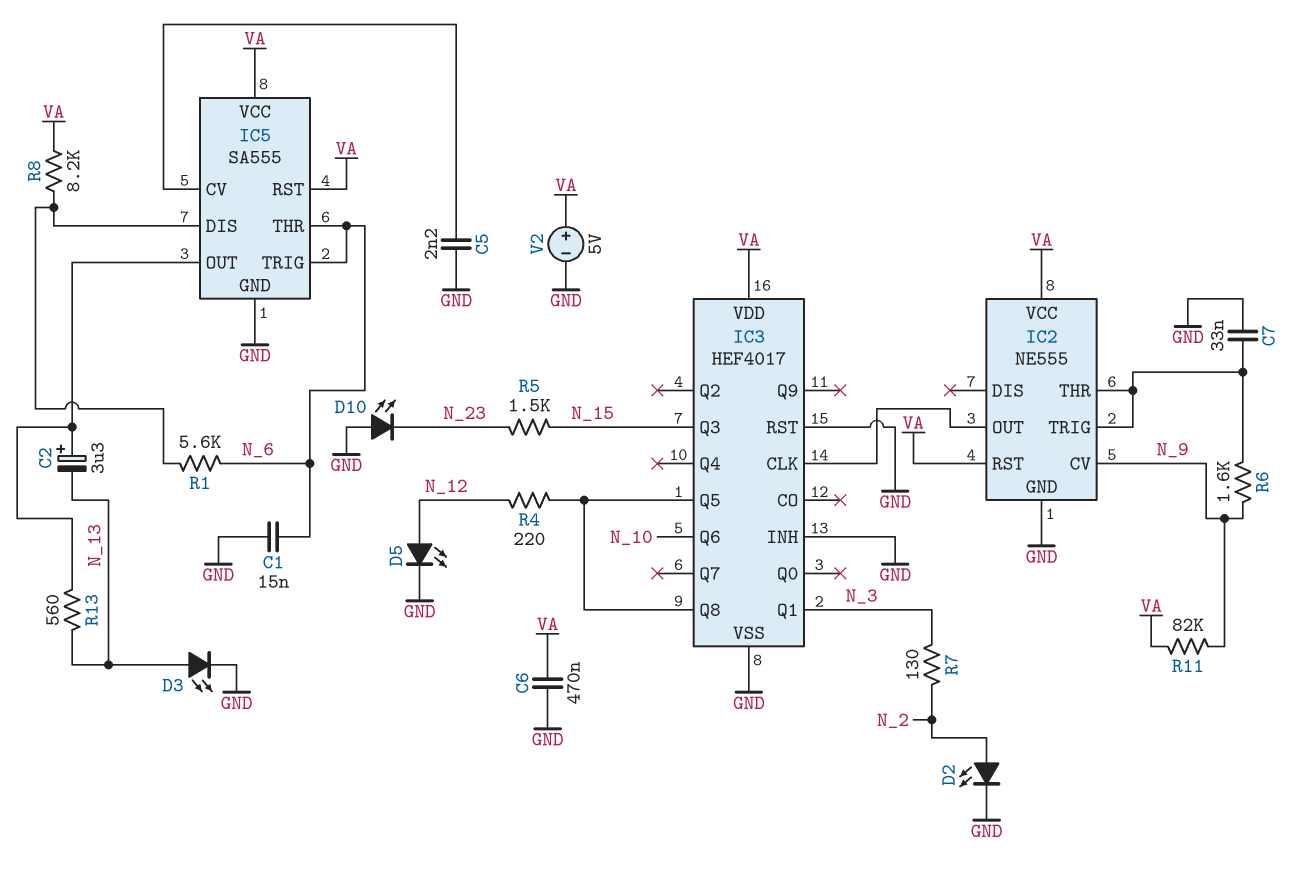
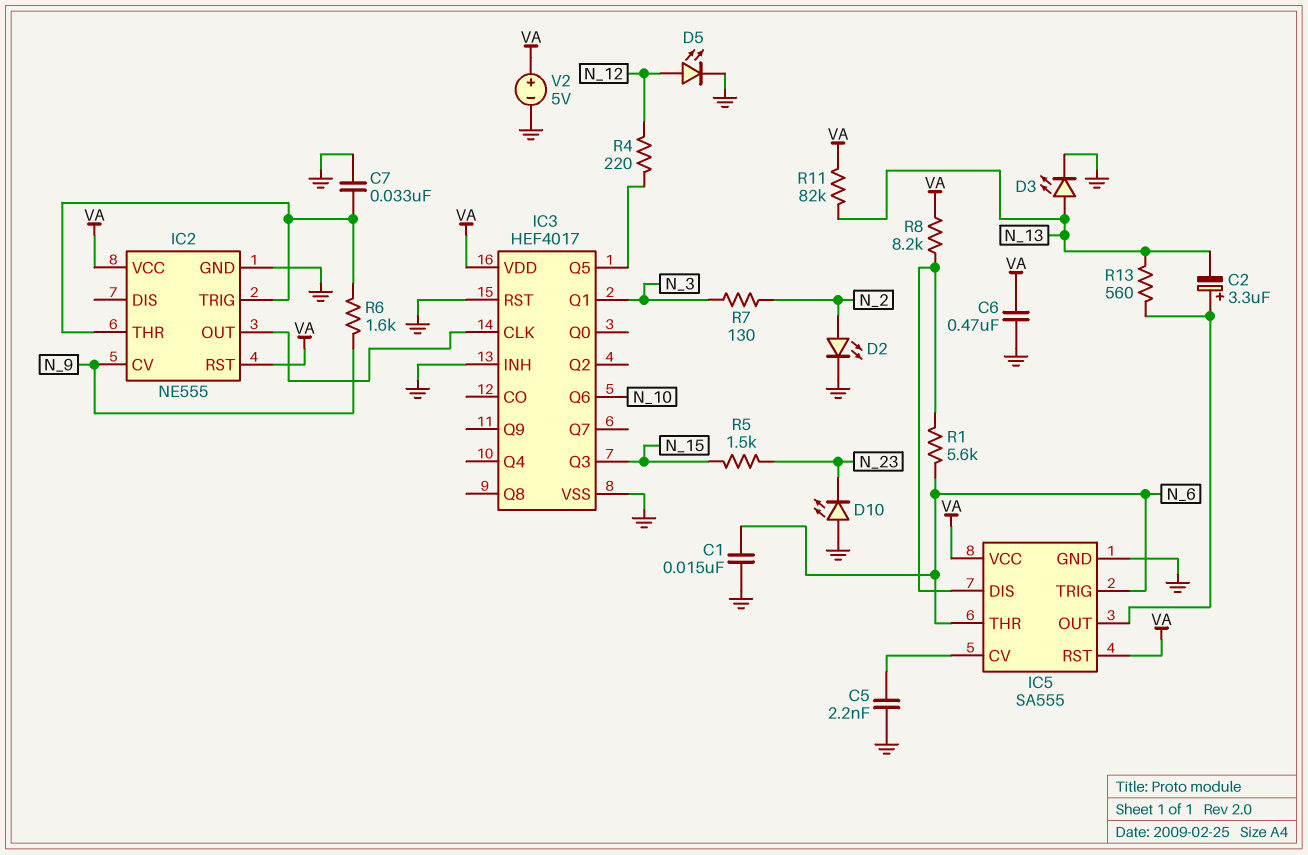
IC3 pin Q8: IC3/Q5 -> none
R11: 82k (N_9, VA) -> 82k (N_13, VA)

